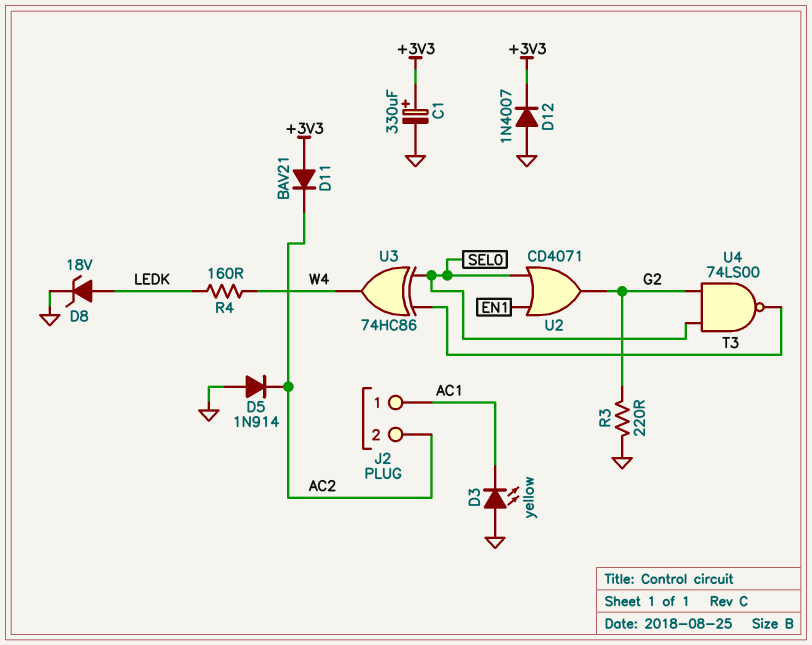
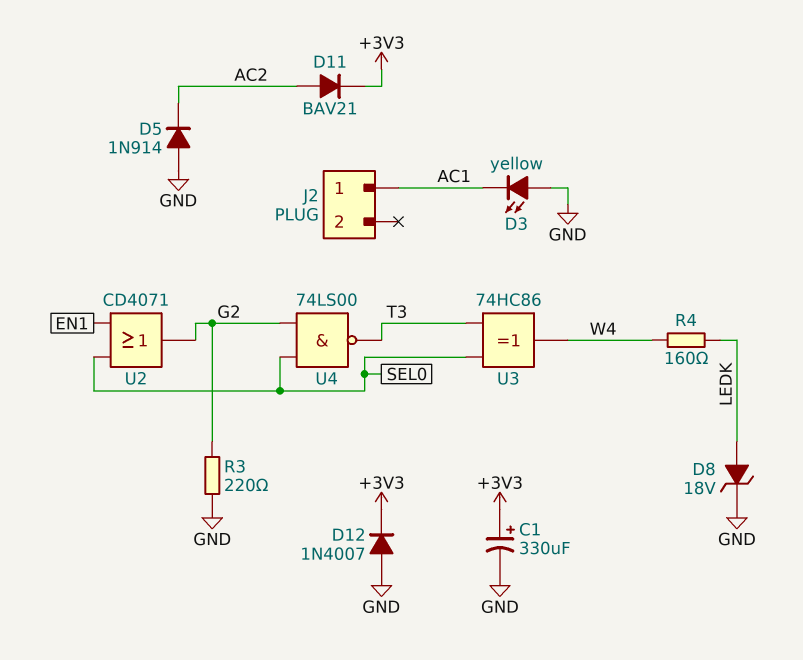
D11: diode BAV21 (A +3V3, K AC2) -> diode BAV21 (A AC2, K +3V3)
J2 pin 2: AC2 -> none

